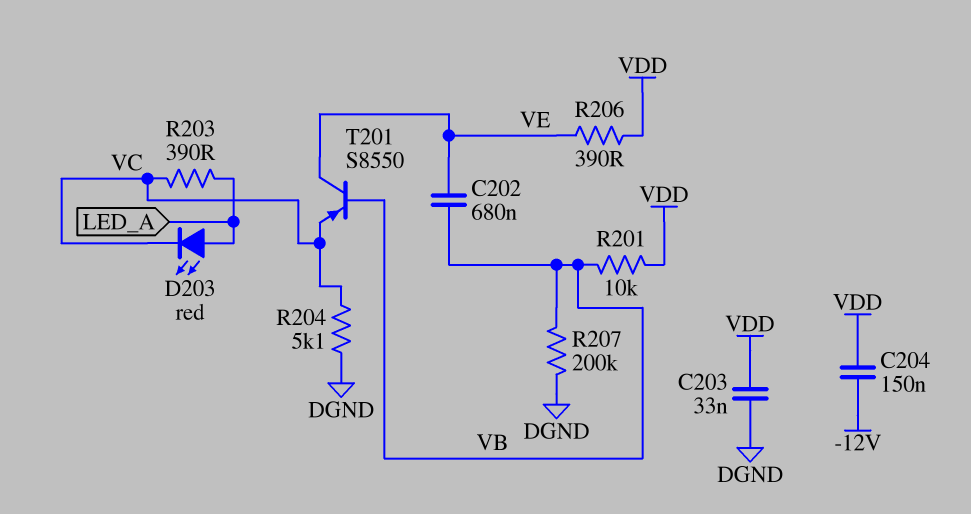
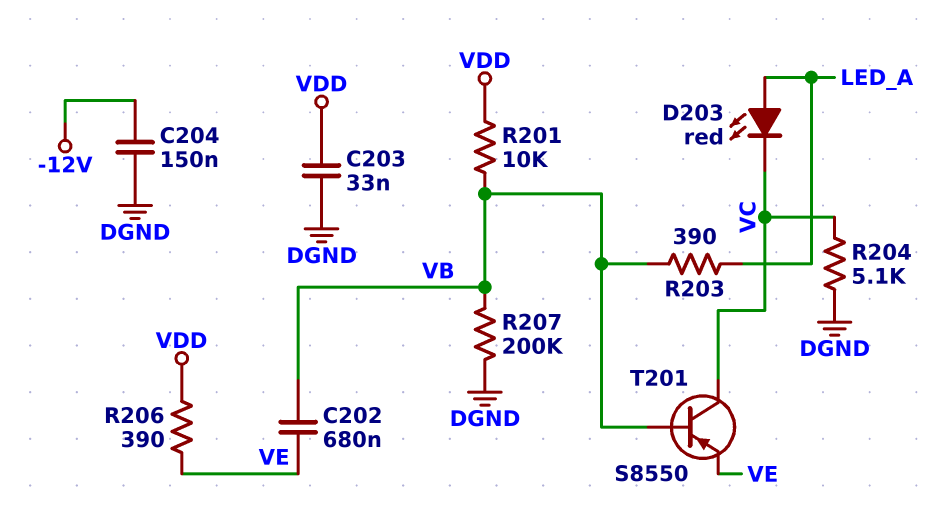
C204: 150nF (-12V, VDD) -> 150nF (-12V, DGND)
R203: 390 (LED_A, VC) -> 390 (LED_A, VB)
T201: PNP S8550 (B VB, C VE, E VC) -> PNP S8550 (B VB, C VC, E VE)

